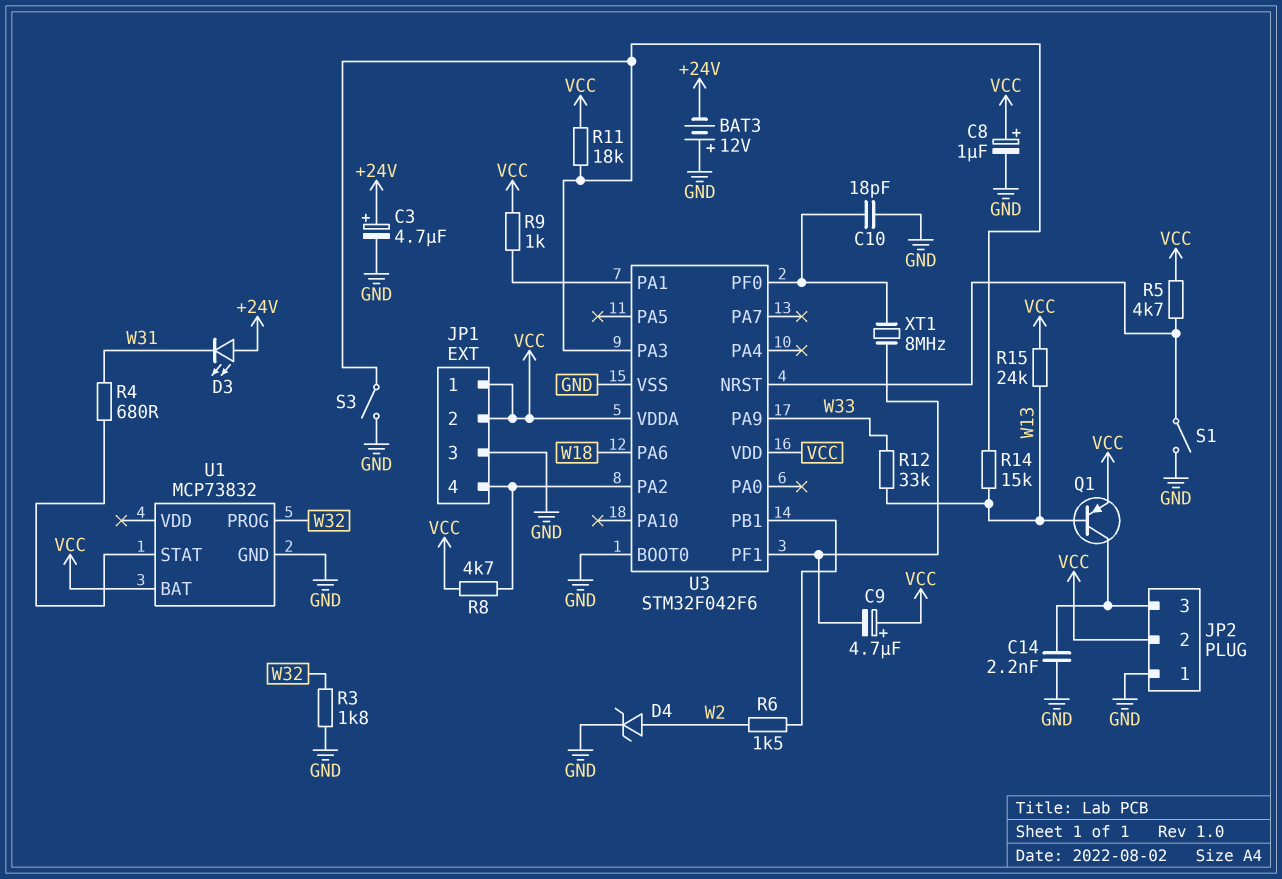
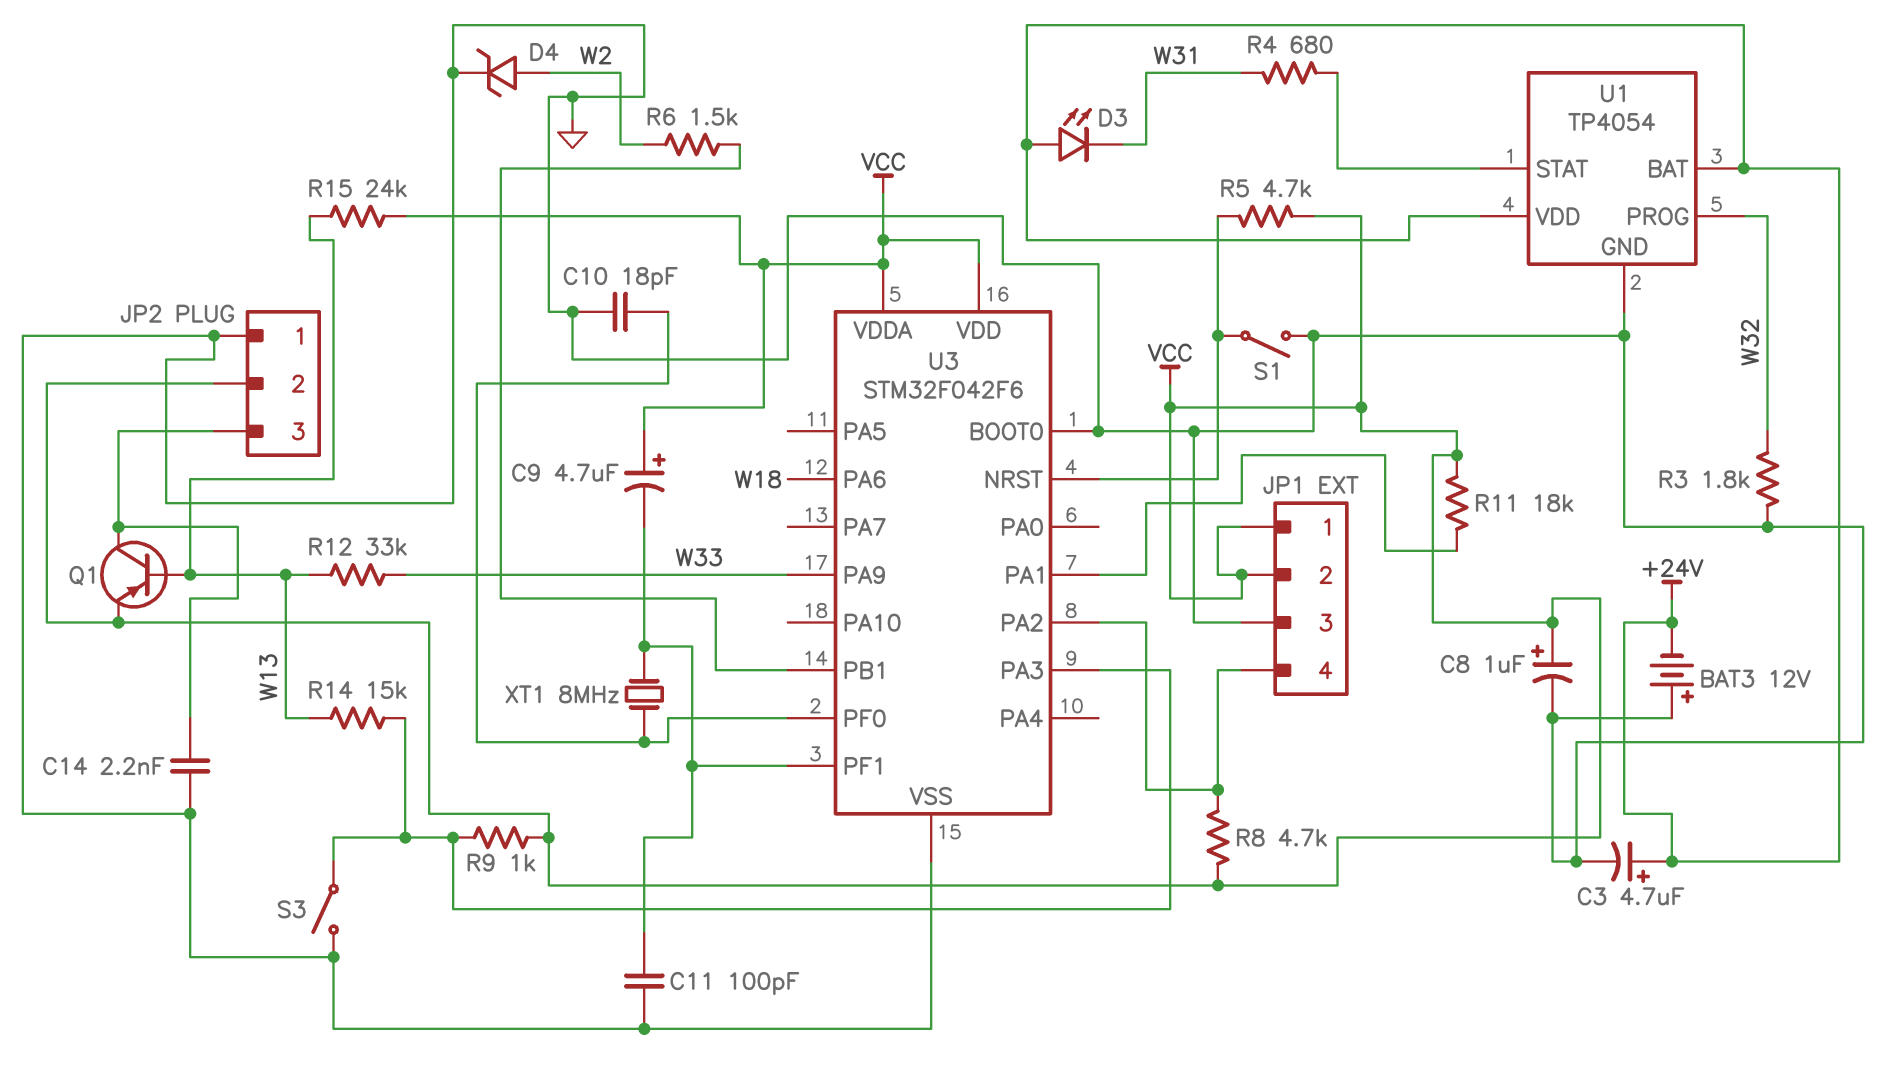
C11: none -> 100pF (GND, U3/PF1)
R9: 1k (U3/PA1, VCC) -> 1k (U3/PA3, VCC)
R11: 18k (U3/PA3, VCC) -> 18k (U3/PA1, VCC)
U1: MCP73832 -> TP4054
U1 pin BAT: VCC -> +24V
U1 pin VDD: none -> +24V

